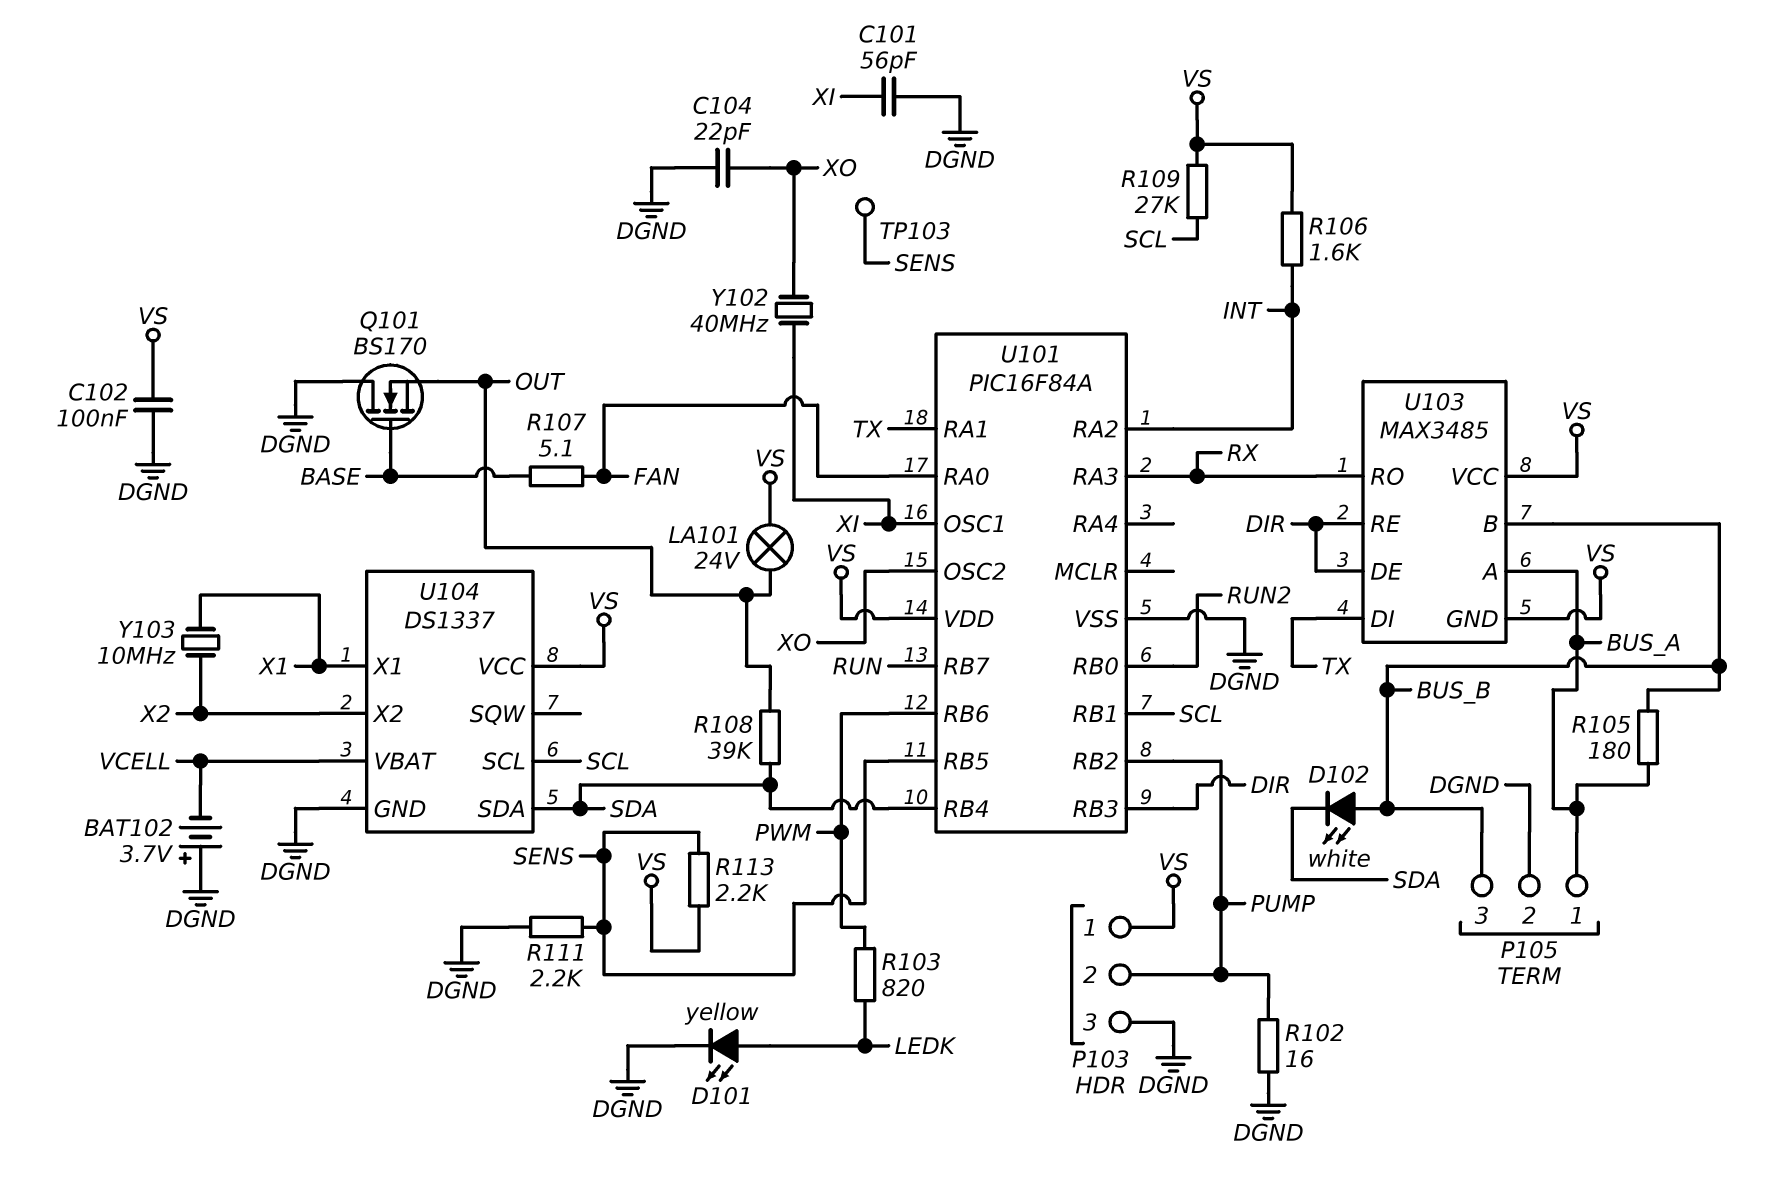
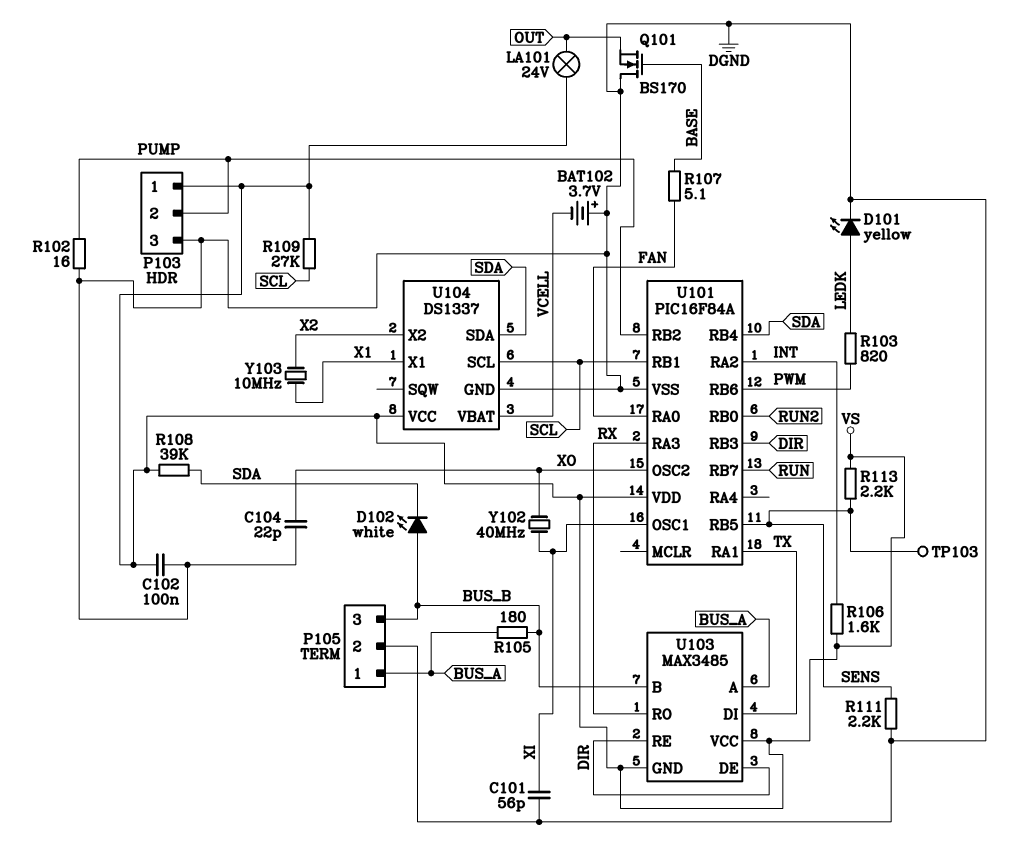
R108: 39k (OUT, SDA) -> 39k (SDA, VS)

